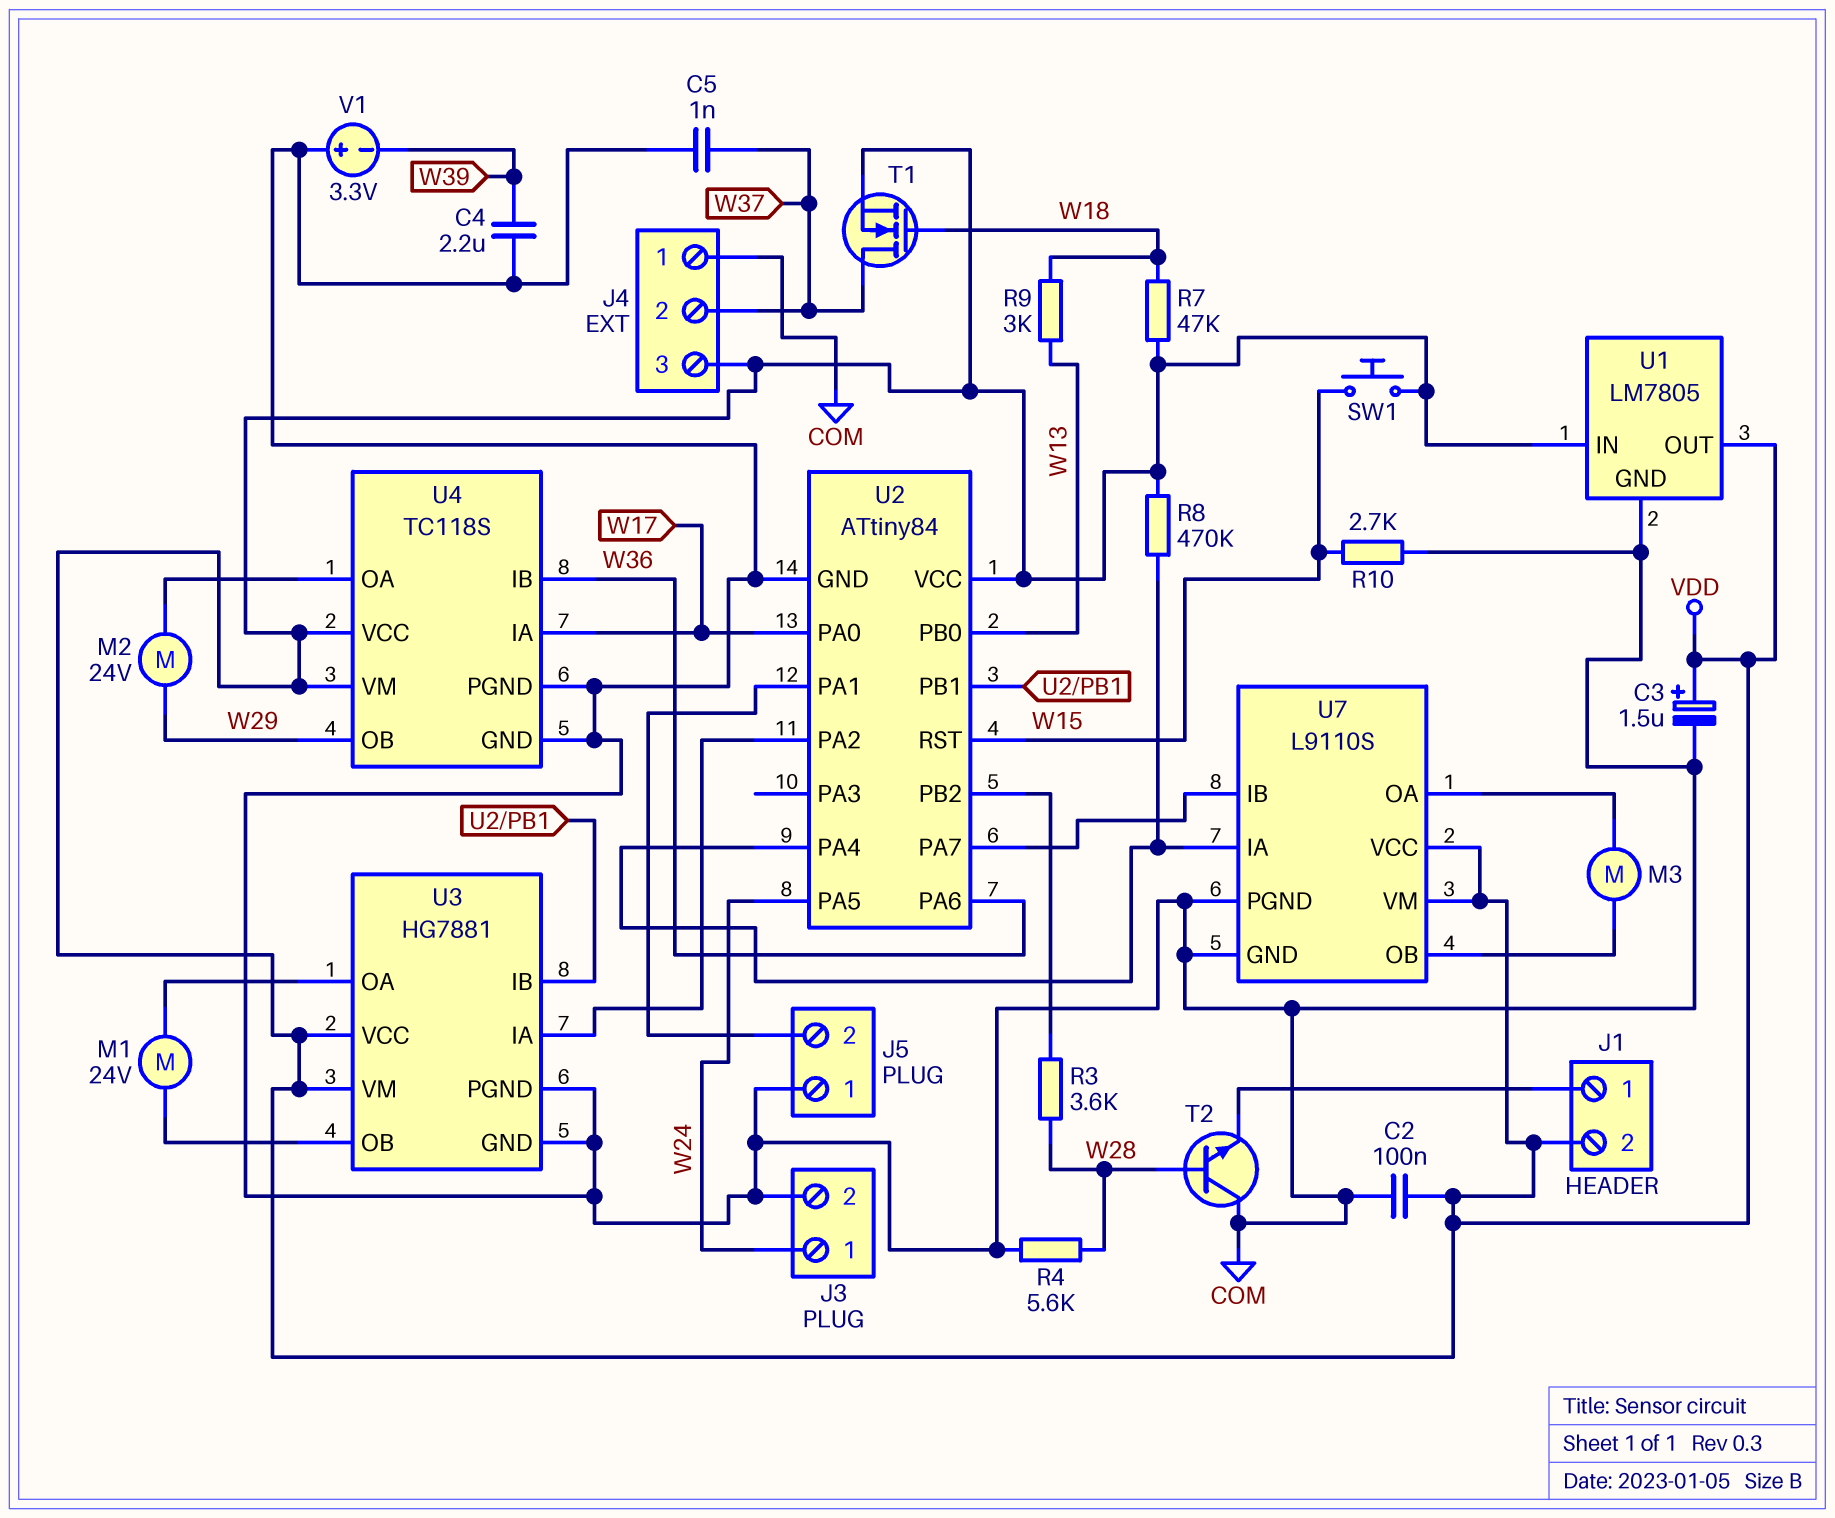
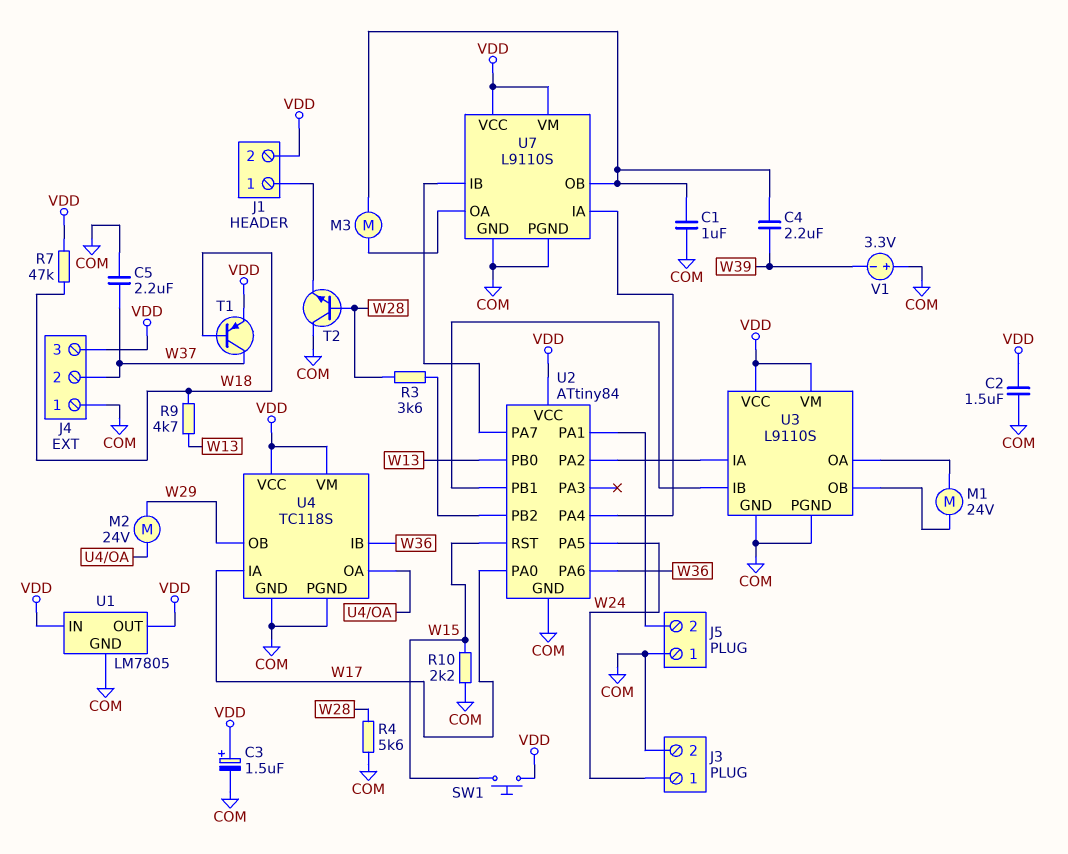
C1: none -> 1uF (COM, U7/OB)
C2: 100nF (COM, VDD) -> 1.5uF (COM, VDD)
C4: 2.2uF (COM, W39) -> 2.2uF (U7/OB, W39)
C5: 1nF (COM, W37) -> 2.2uF (COM, W37)
R8: 470k (U2/PA4, VDD) -> none
R9: 3k (W13, W18) -> 4.7k (W13, W18)
R10: 2.7k (COM, W15) -> 2.2k (COM, W15)
T1: NMOS (G W18, D W37, S VDD) -> PNP (B W18, C W37, E VDD)
U3: HG7881 -> L9110S

